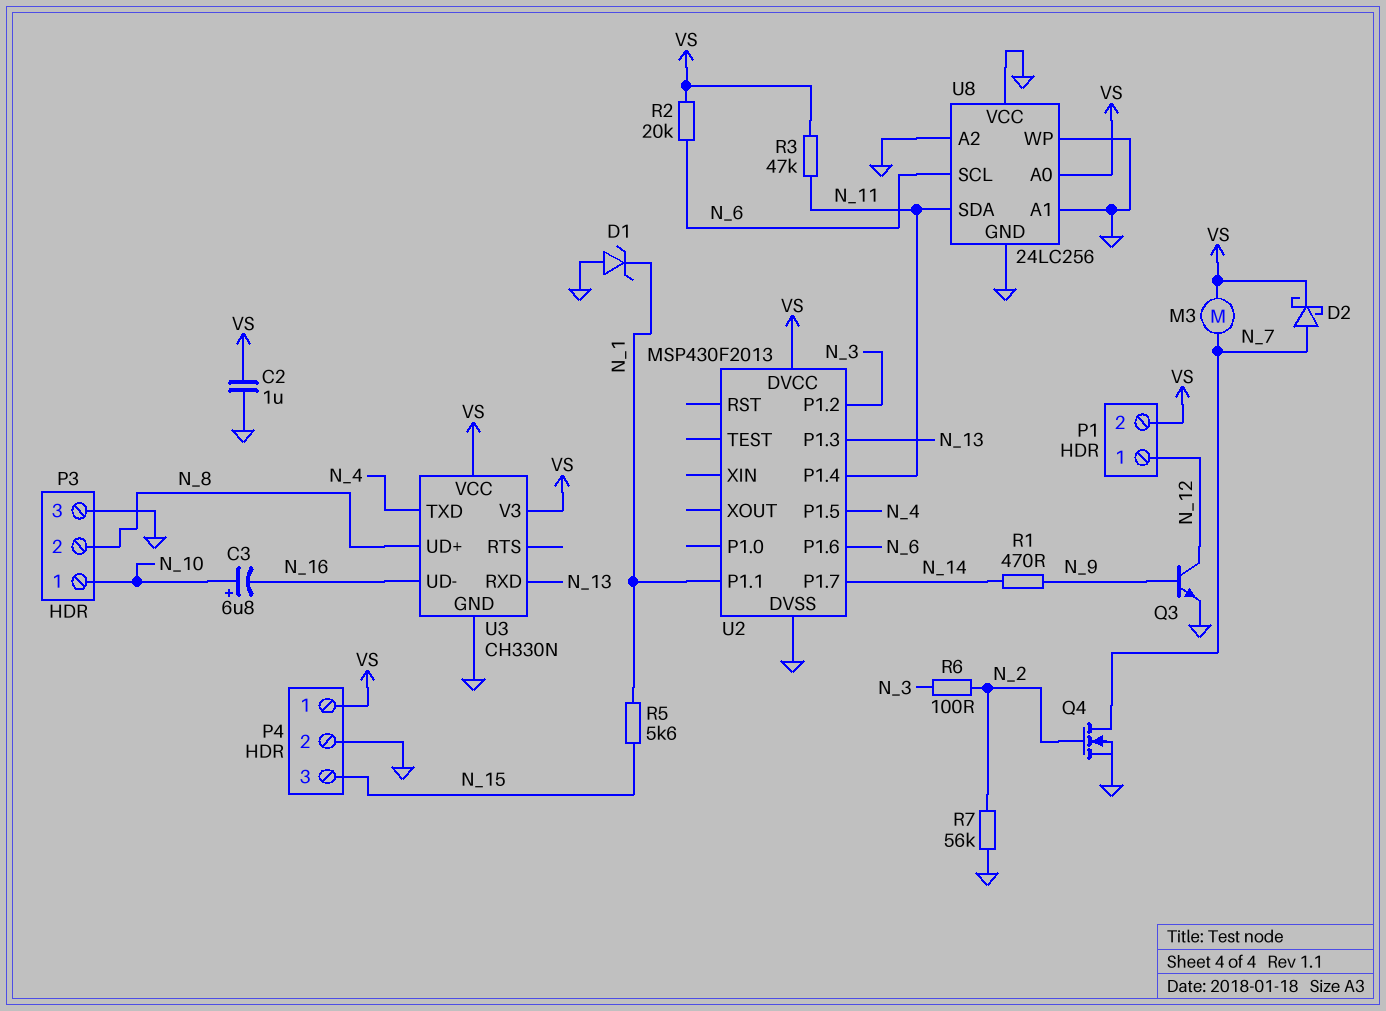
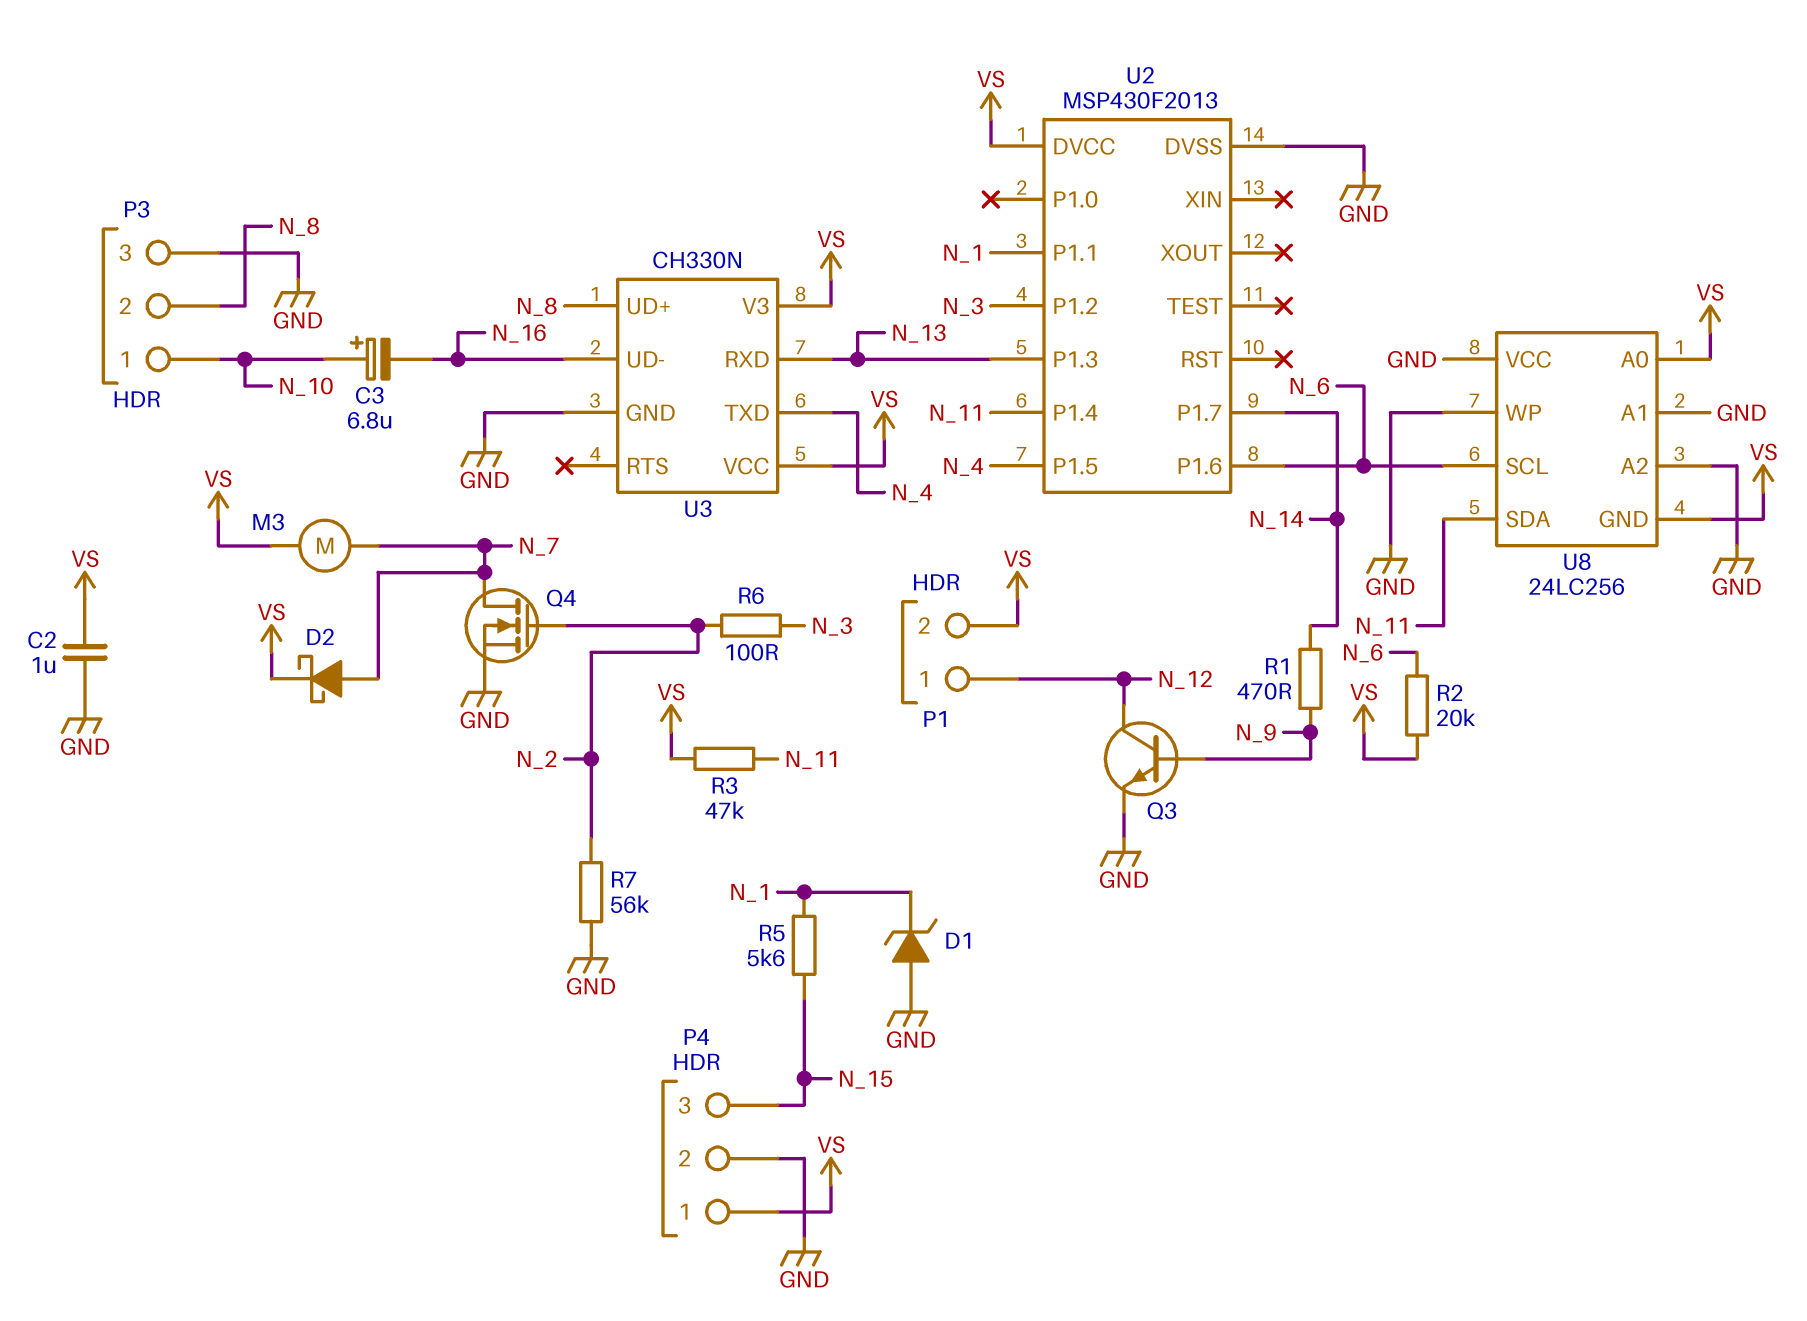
U8 pin GND: GND -> VS

